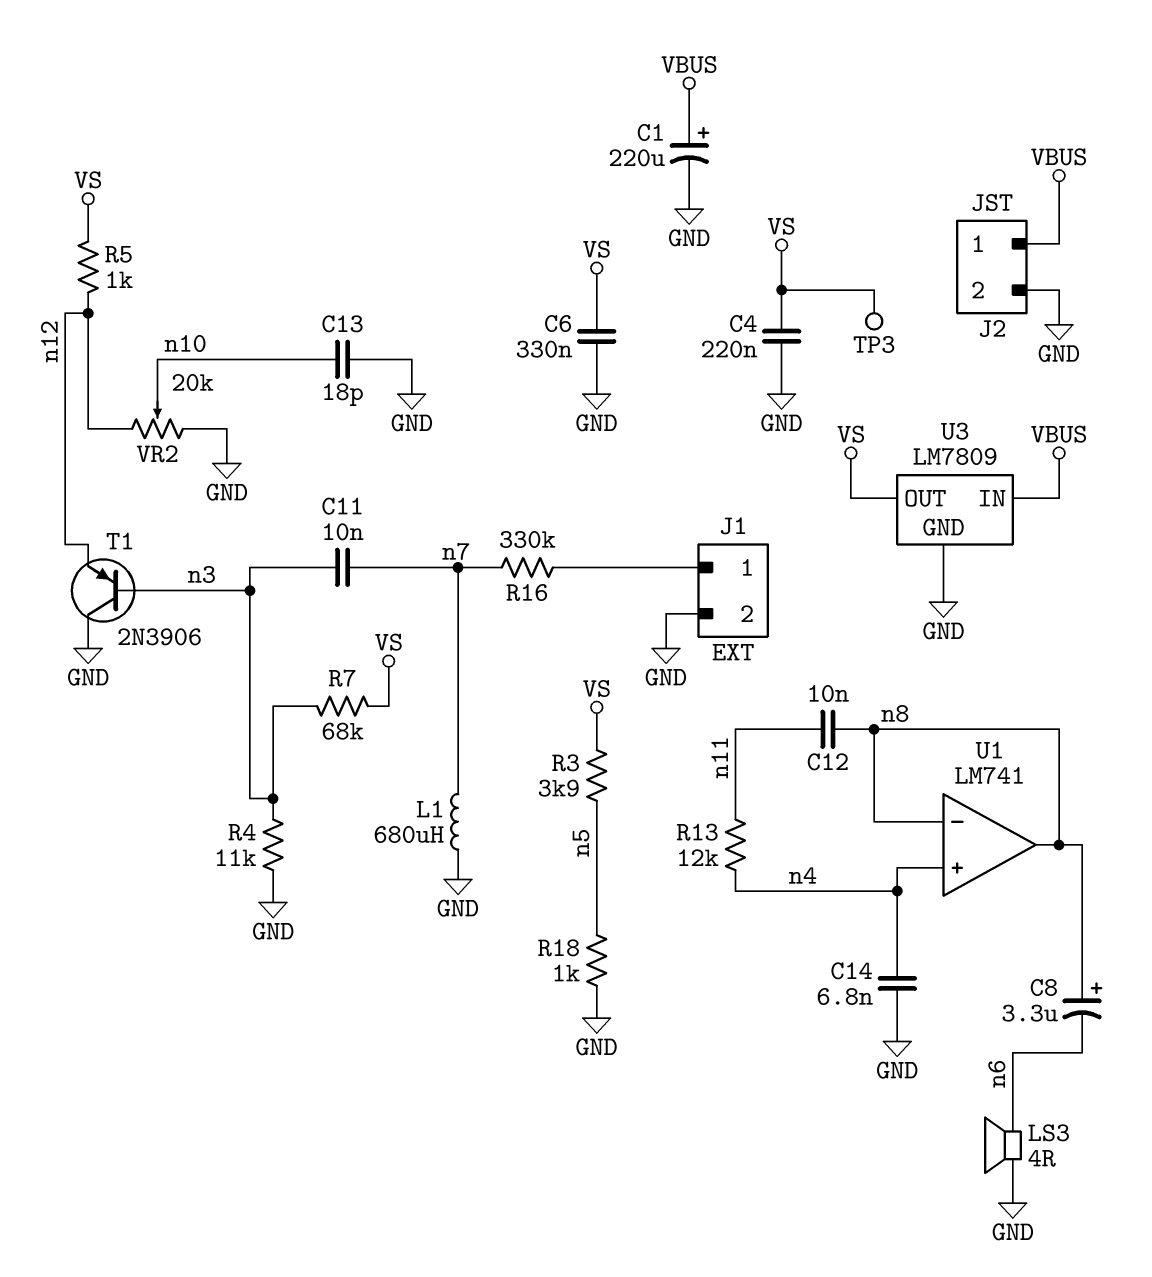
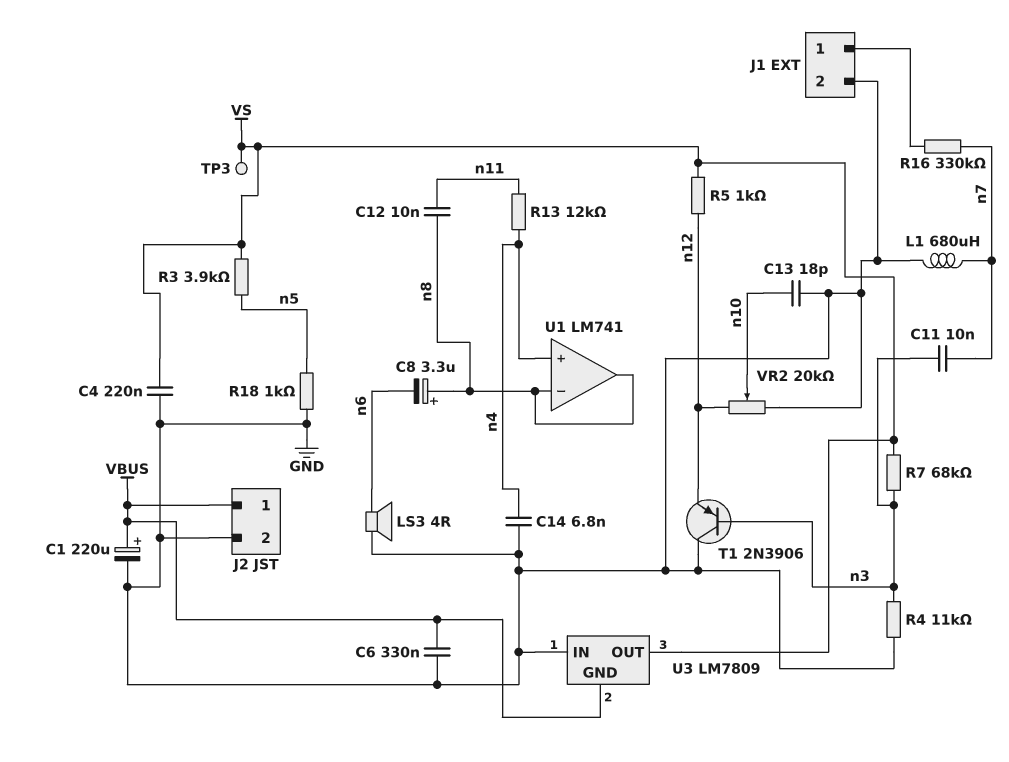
C6: 330nF (GND, VS) -> 330nF (GND, VBUS)
U3 pin GND: GND -> VBUS
U3 pin IN: VBUS -> GND

